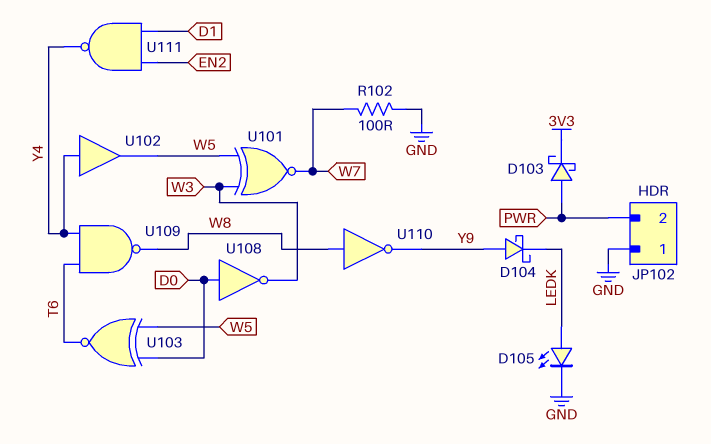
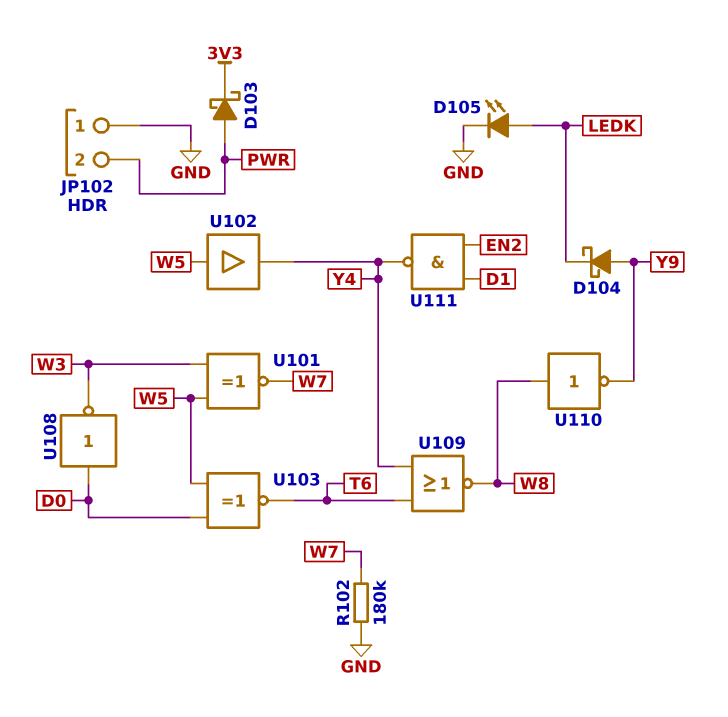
R102: 100 (GND, W7) -> 180k (GND, W7)
U102: buffer (in Y4, out W5) -> buffer (in W5, out Y4)
U109: NAND (in T6, in Y4, out W8) -> NOR (in T6, in Y4, out W8)

